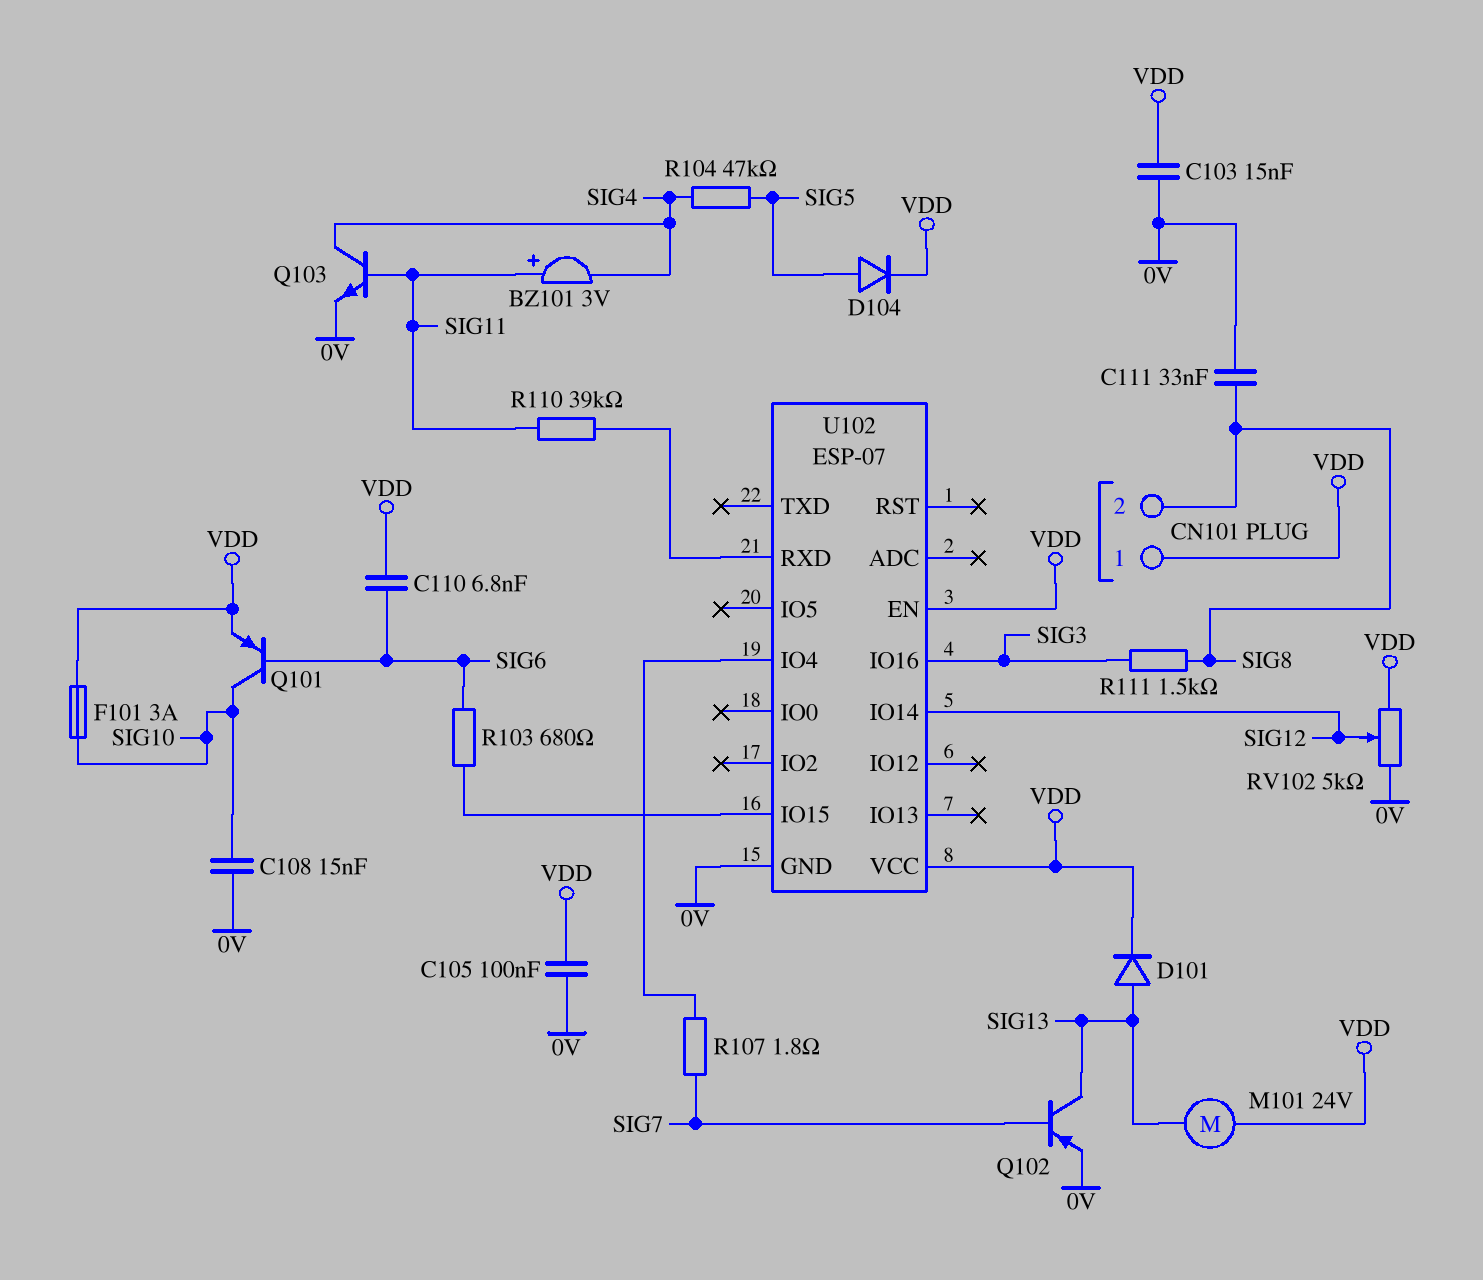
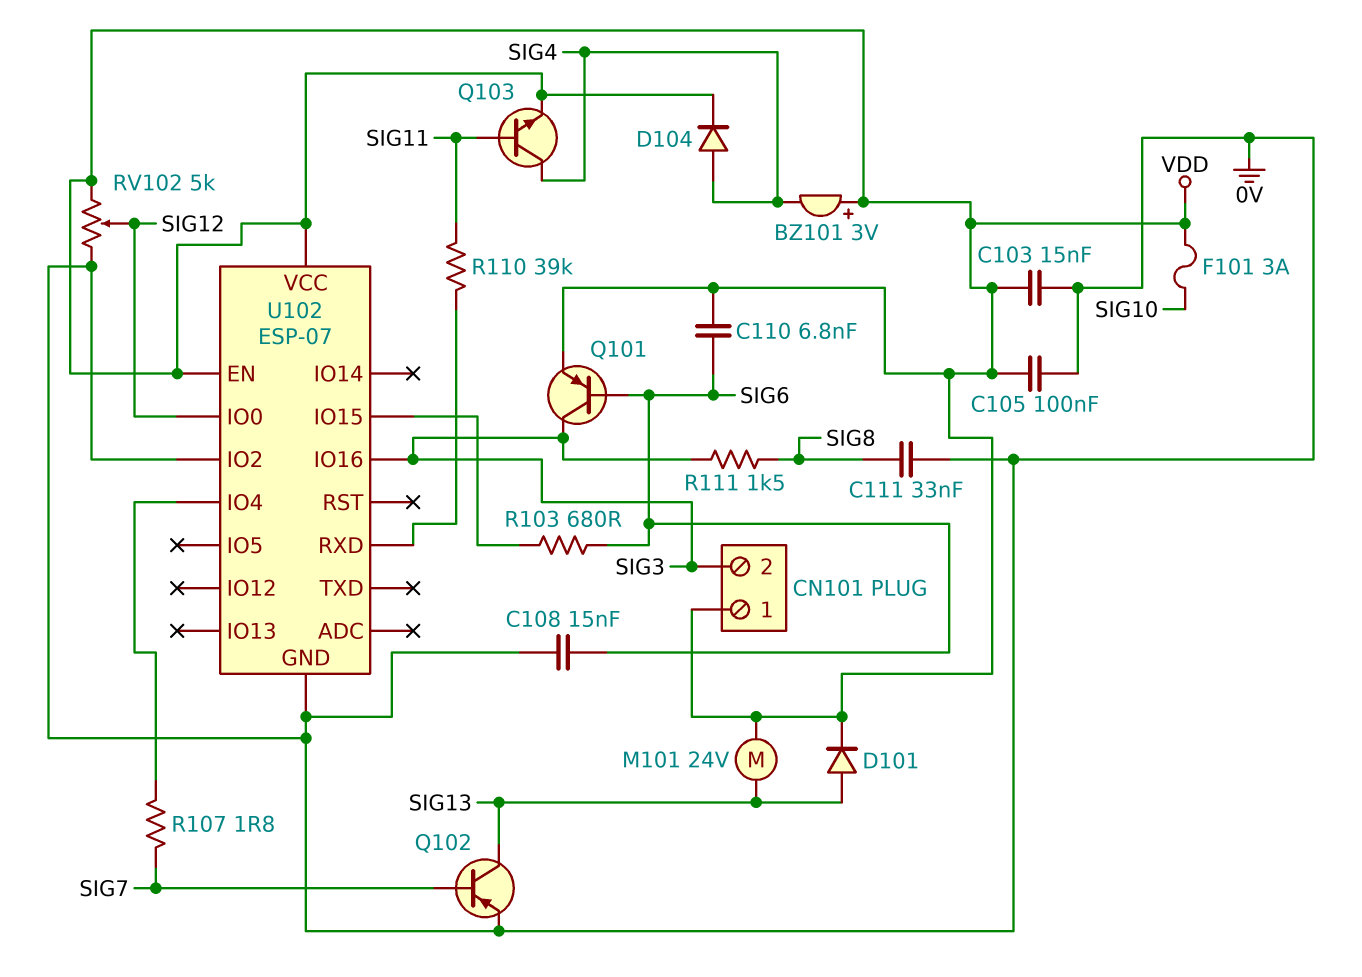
BZ101: buzzer 3V (plus SIG11, minus SIG4) -> buzzer 3V (plus VDD, minus SIG4)
C108: 15nF (0V, SIG10) -> 15nF (0V, SIG6)
CN101 pin 2: SIG8 -> SIG3
D104: diode (A SIG5, K VDD) -> diode (A SIG4, K VDD)
Q101: PNP (B SIG6, C SIG10, E VDD) -> PNP (B SIG6, C SIG3, E VDD)
Q103: NPN (B SIG11, C SIG4, E 0V) -> NPN (B SIG11, C SIG4, E VDD)
R104: 47k (SIG4, SIG5) -> none
U102 pin IO0: none -> SIG12
U102 pin IO2: none -> 0V
U102 pin IO14: SIG12 -> none

